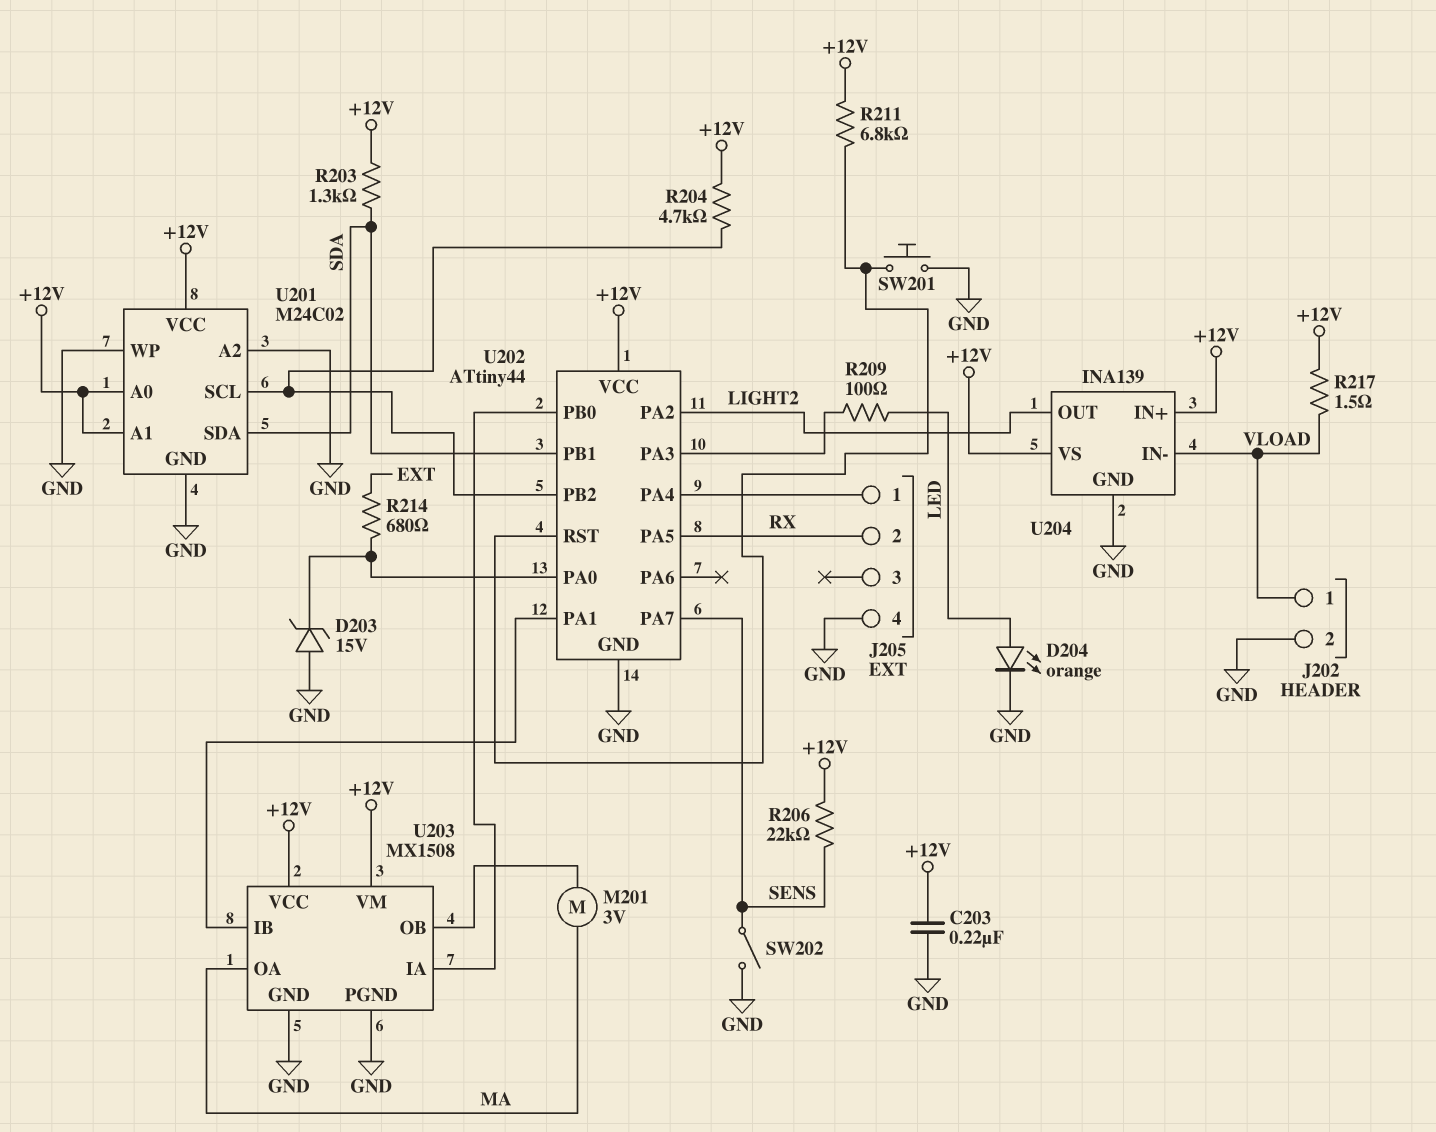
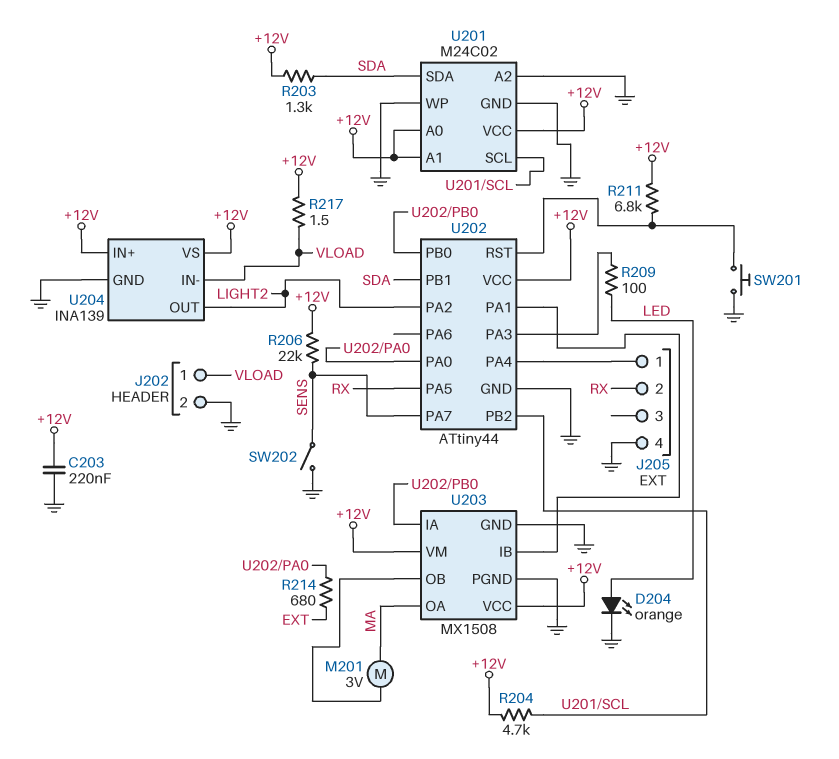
D203: zener 15V (A GND, K U202/PA0) -> none

